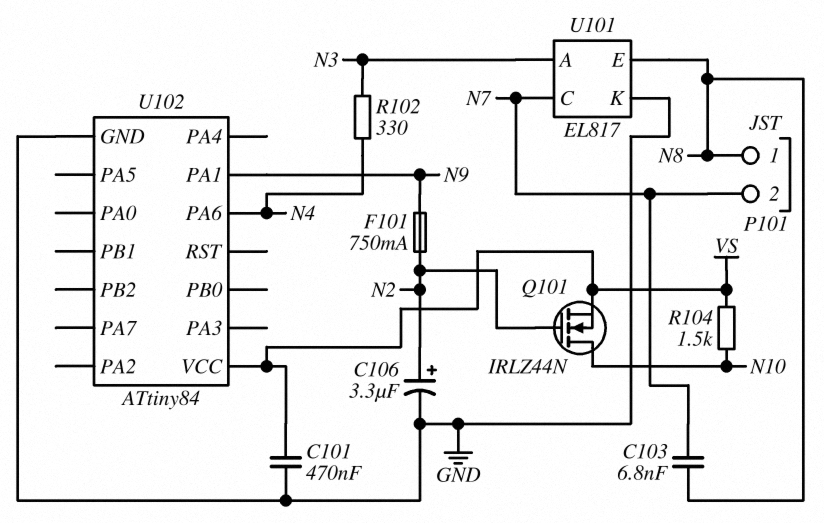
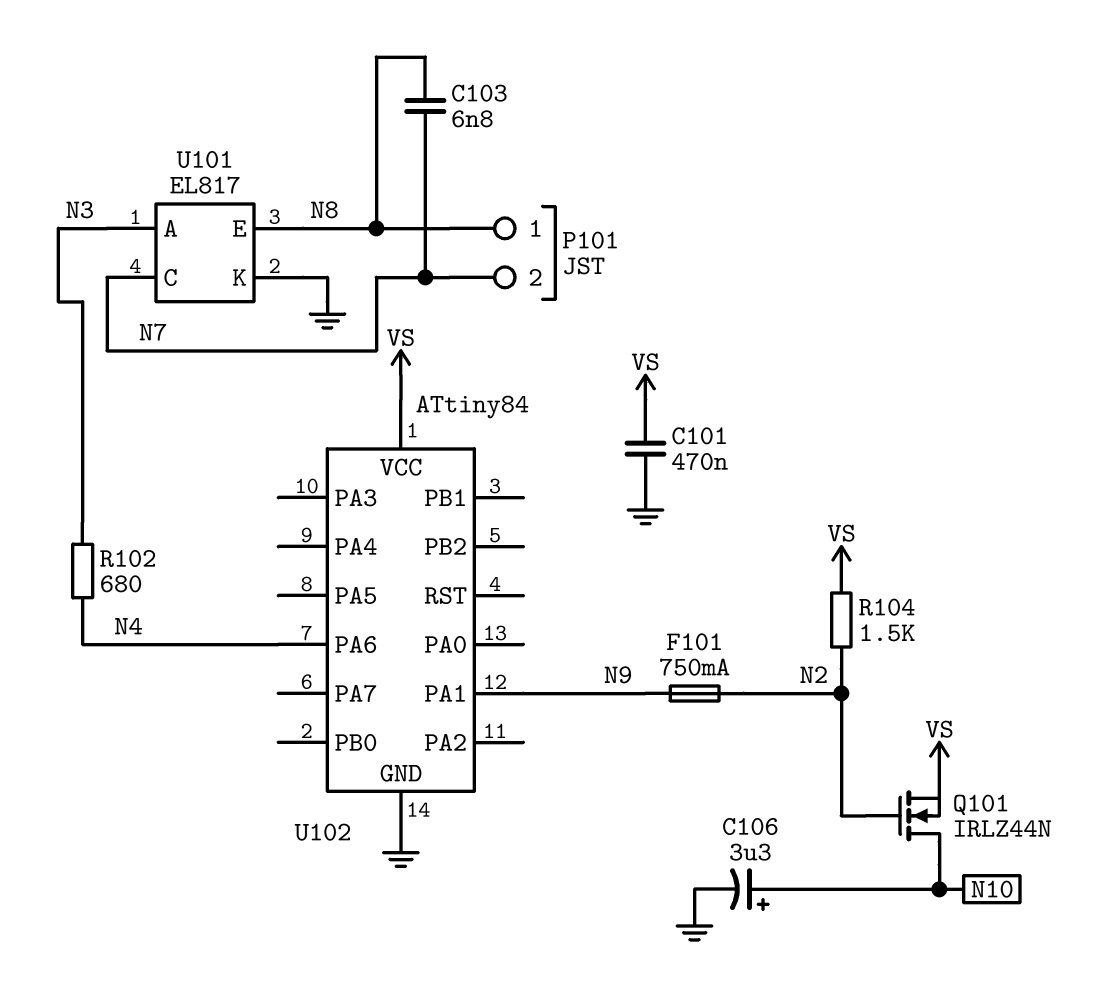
C106: 3.3uF (plus N2, minus GND) -> 3.3uF (plus N10, minus GND)
R102: 330 (N3, N4) -> 680 (N3, N4)
R104: 1.5k (N10, VS) -> 1.5k (N2, VS)

